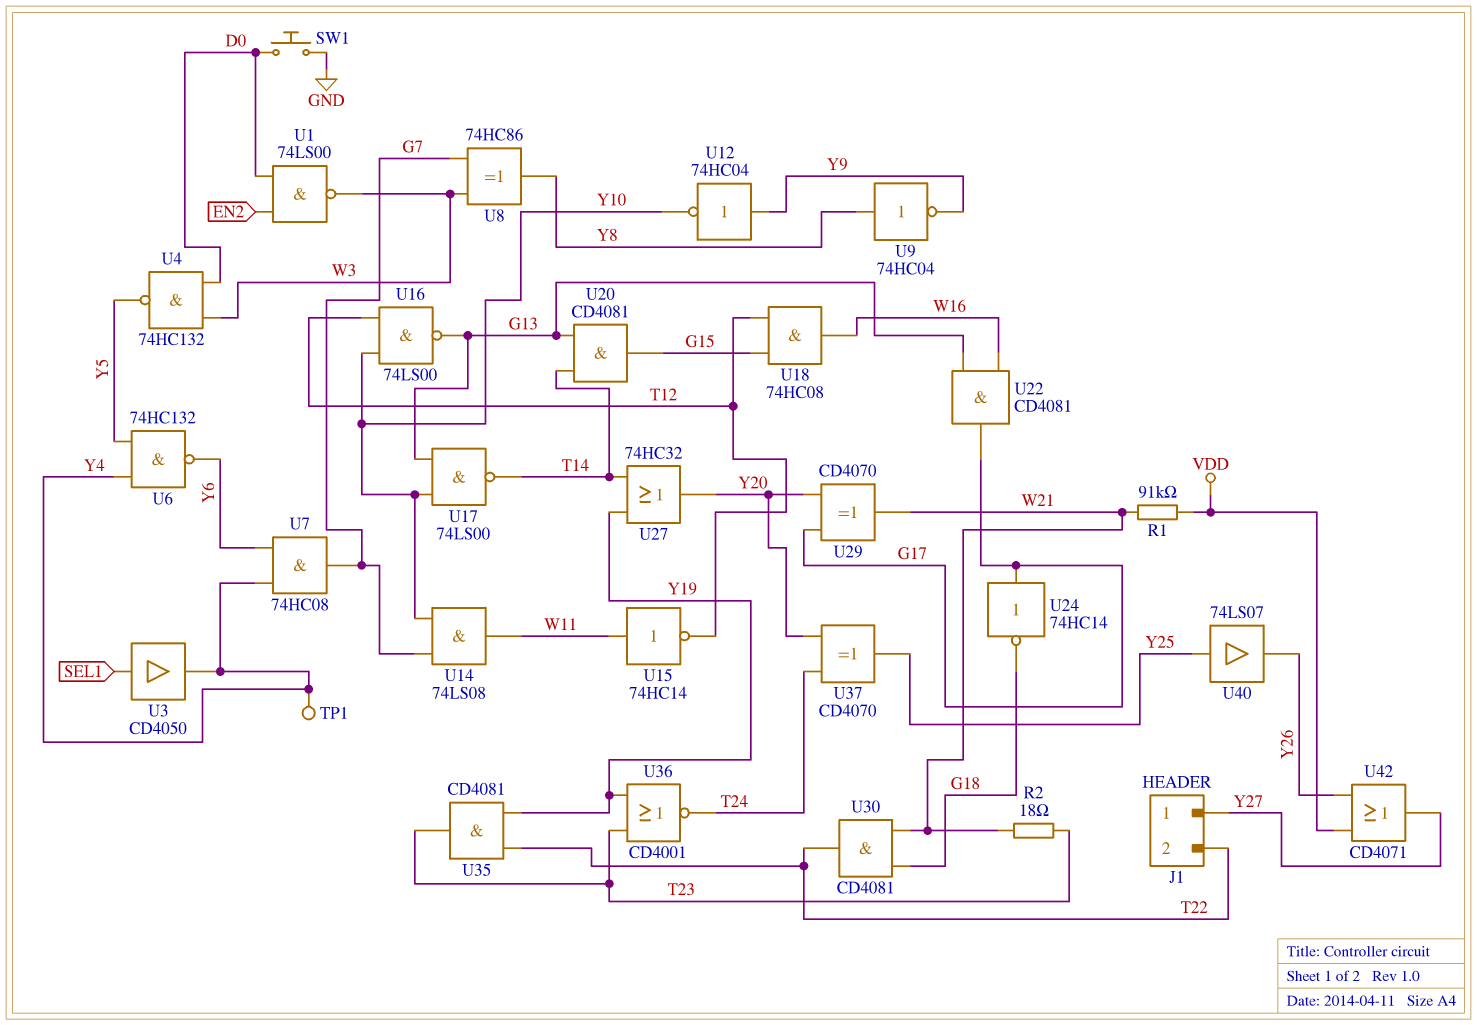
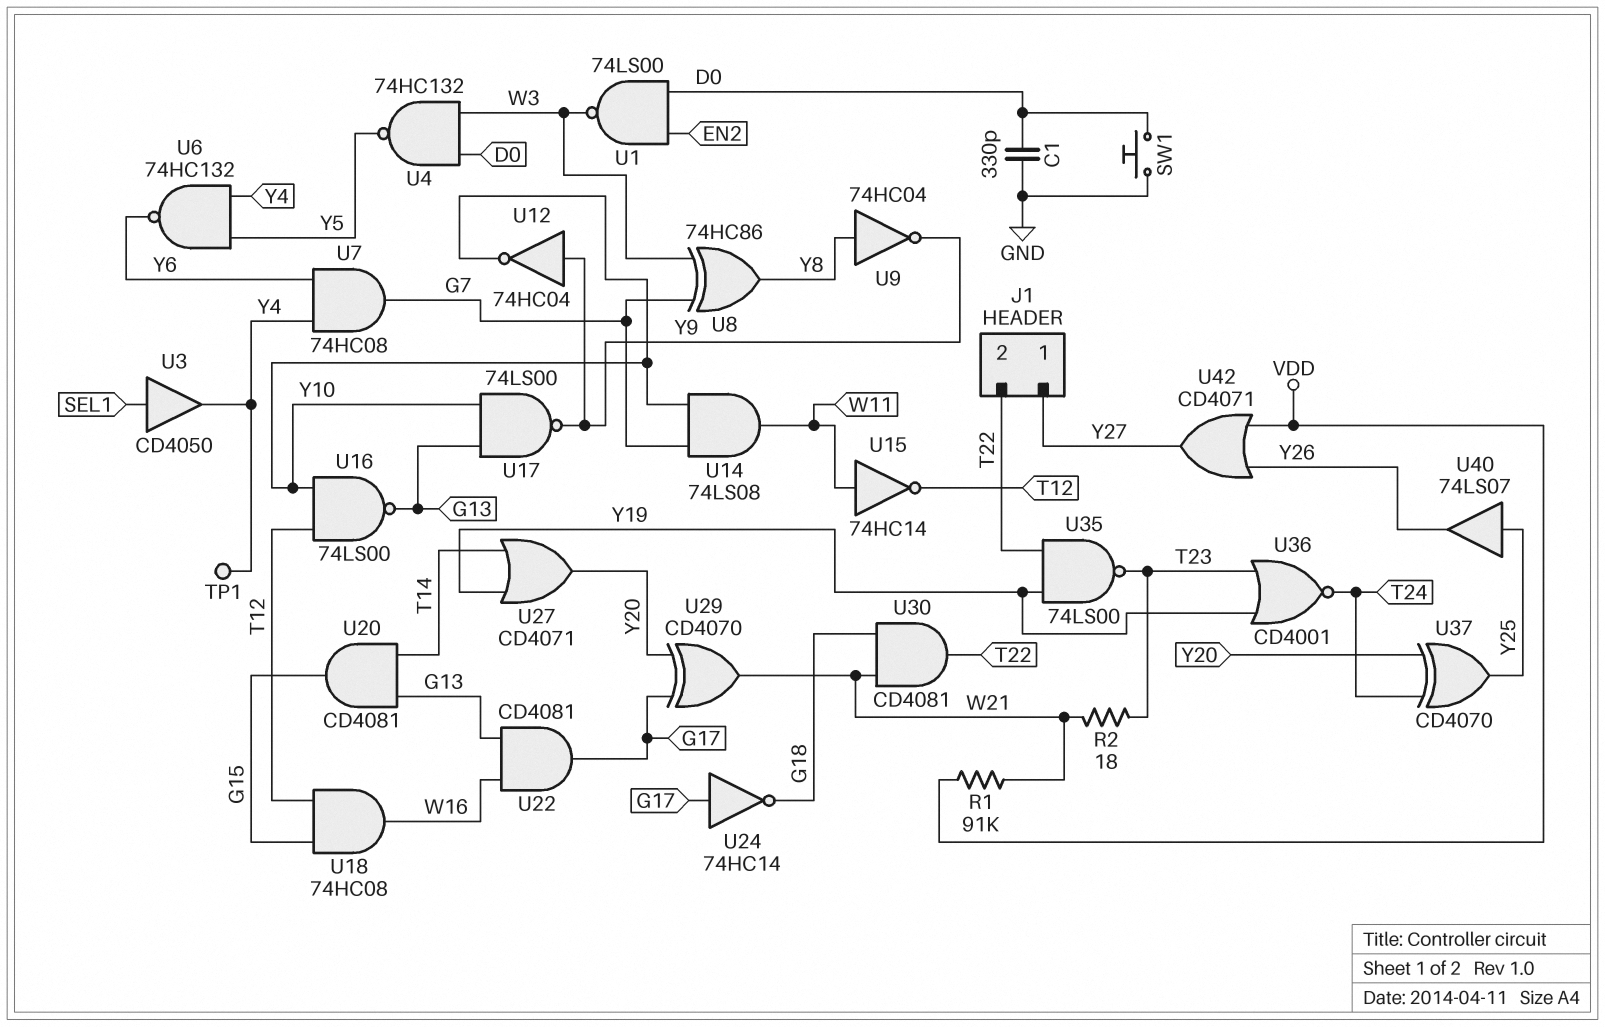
C1: none -> 330pF (D0, GND)
U17: NAND 74LS00 (in G13, in Y10, out T14) -> NAND 74LS00 (in G13, in Y10, out Y9)
U27: OR 74HC32 (in T14, in Y19, out Y20) -> OR CD4071 (in T14, in Y19, out Y20)
U35: AND CD4081 (in T22, in Y19, out T23) -> NAND 74LS00 (in T22, in Y19, out T23)

